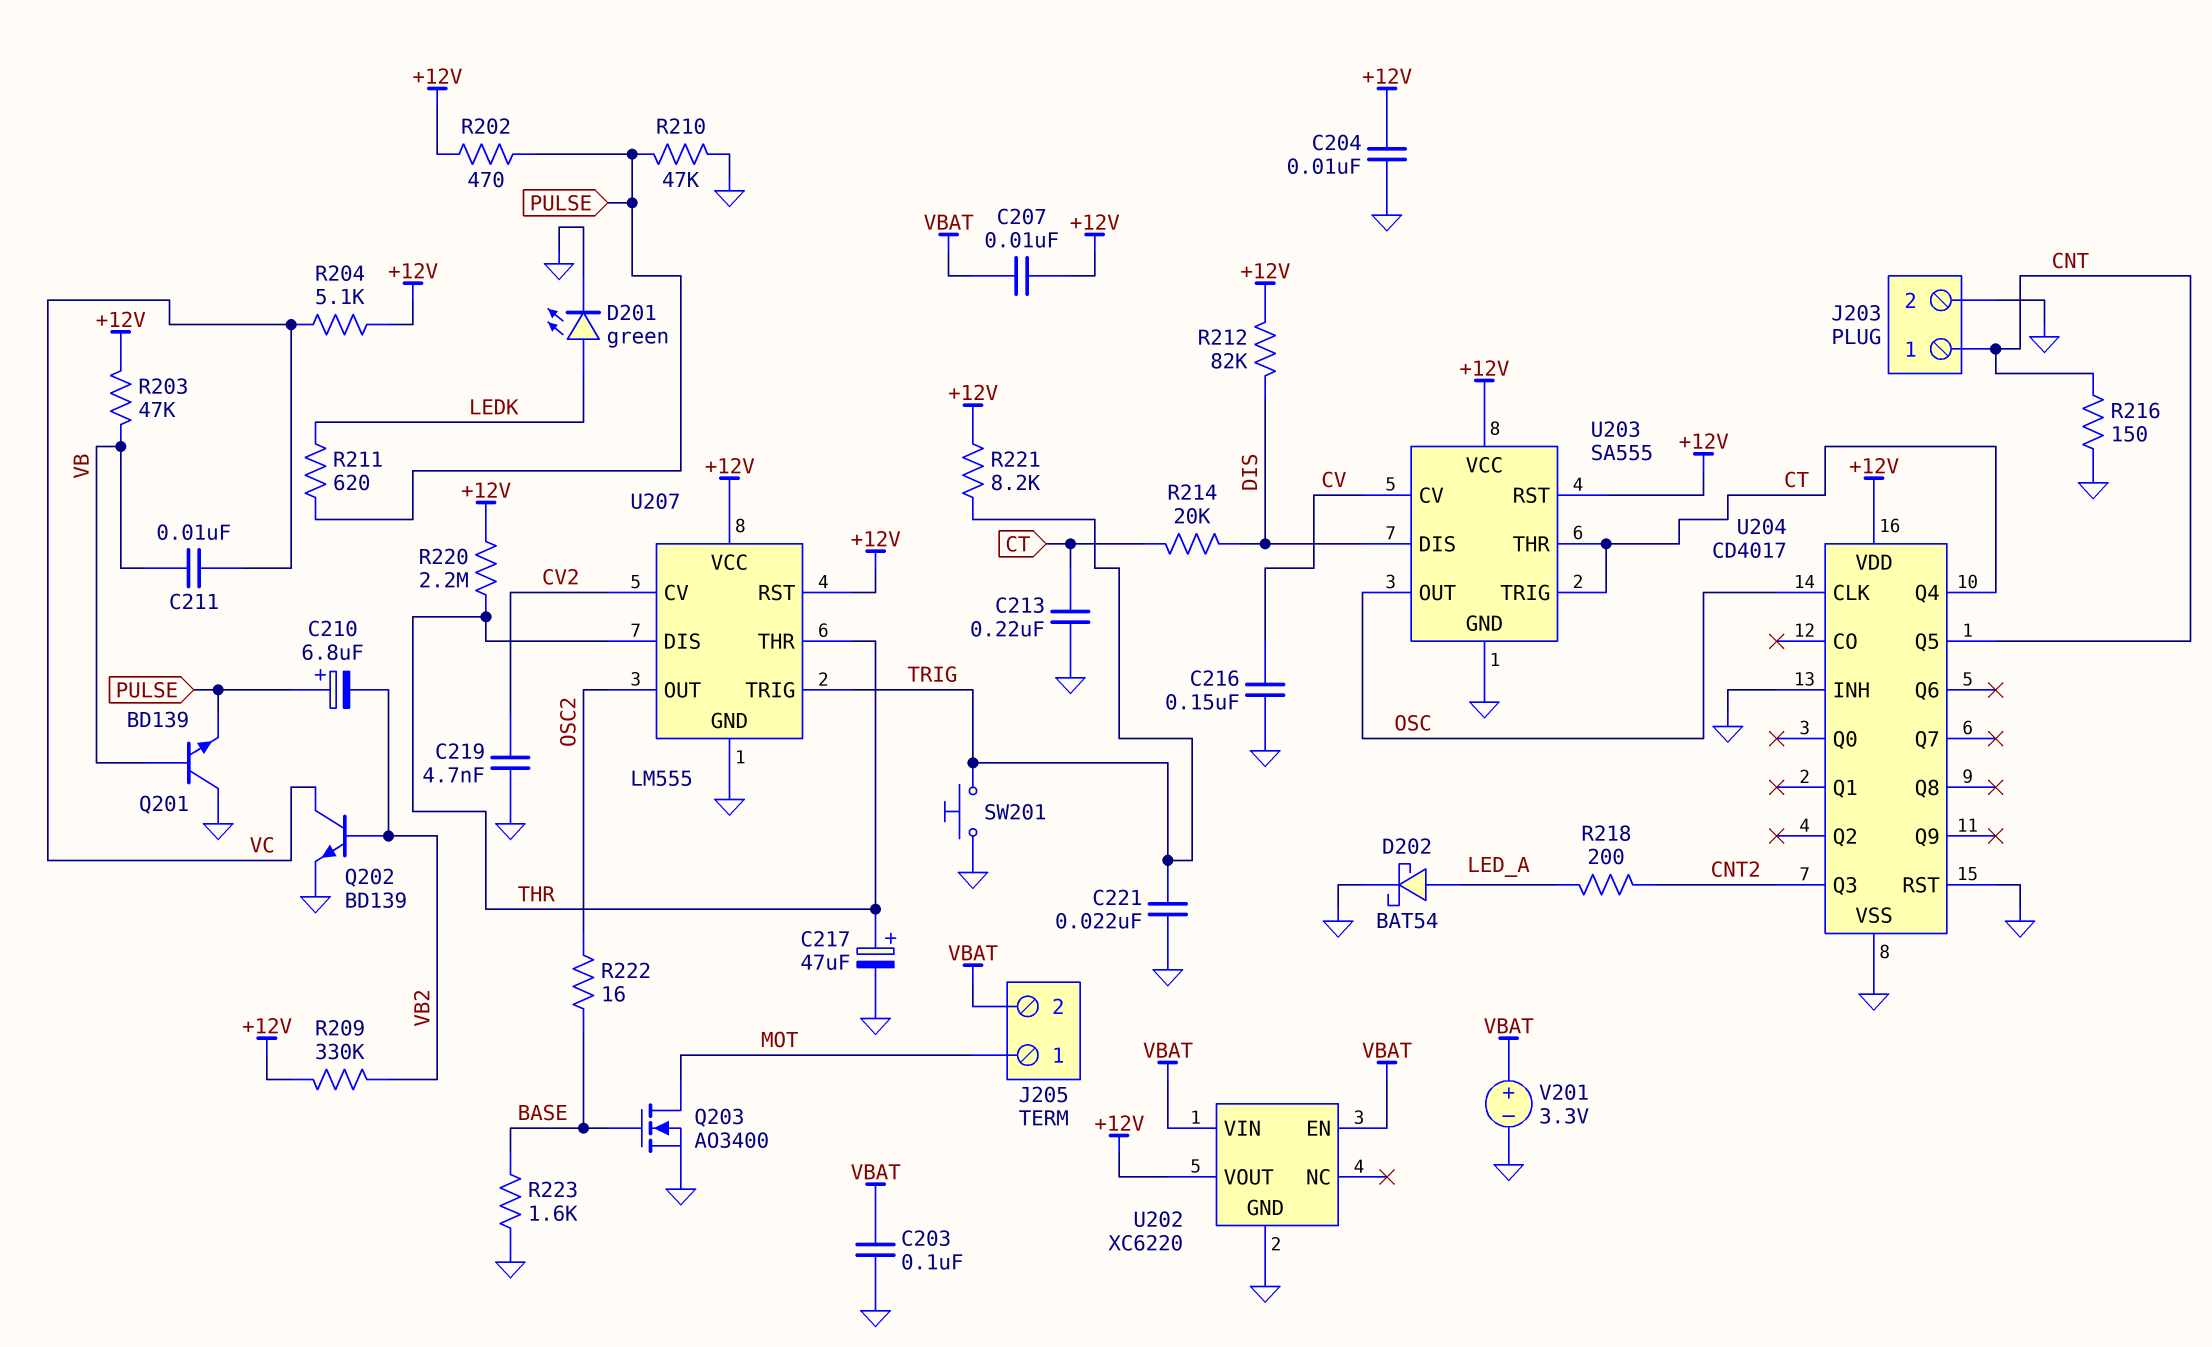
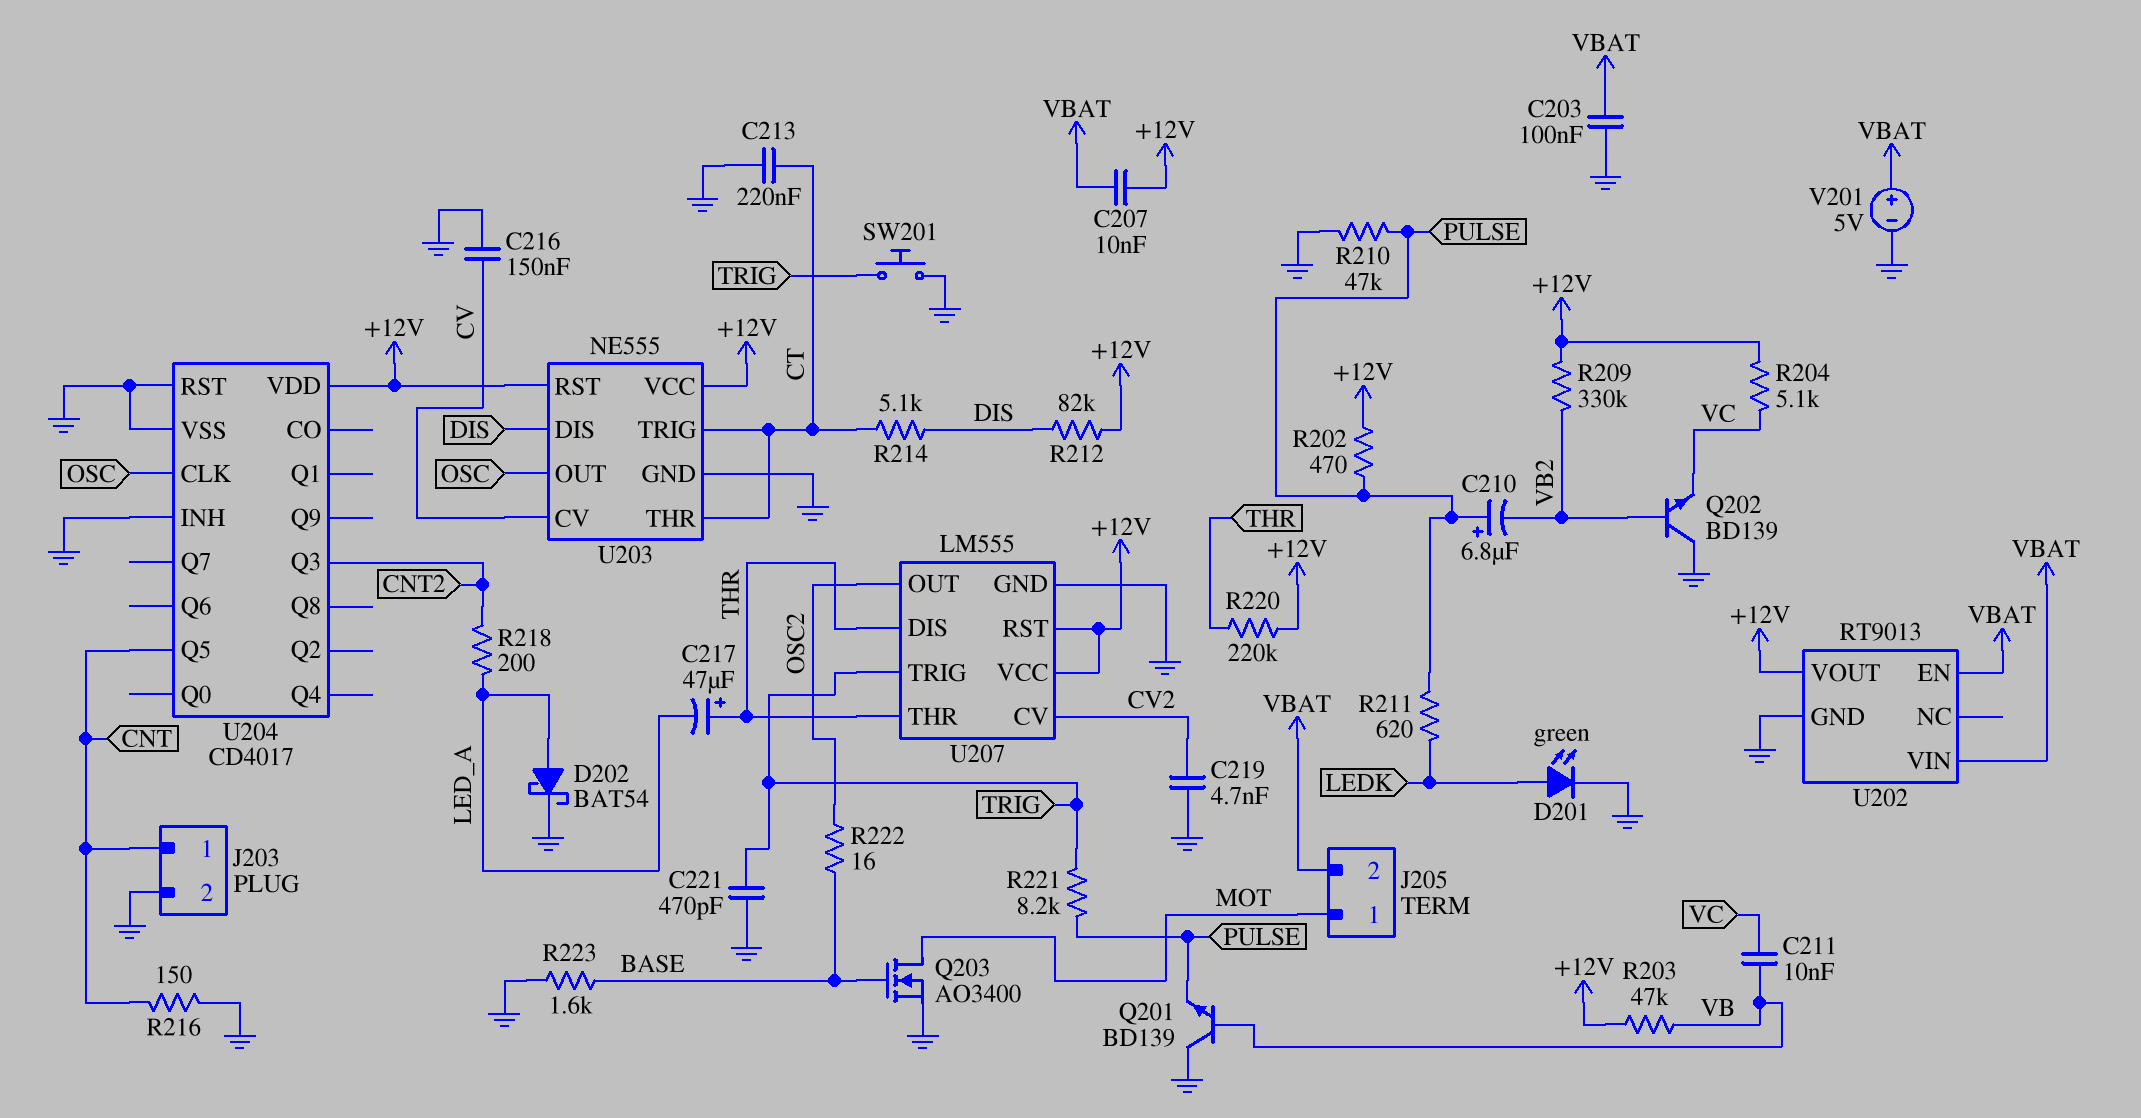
C204: 10nF (+12V, GND) -> none
C217: 47uF (plus THR, minus GND) -> 47uF (plus THR, minus LED_A)
C221: 22nF (GND, TRIG) -> 470pF (GND, TRIG)
Q202: NPN BD139 (B VB2, C VC, E GND) -> NPN BD139 (B VB2, C GND, E VC)
R214: 20k (CT, DIS) -> 5.1k (CT, DIS)
R220: 2.2M (+12V, THR) -> 220k (+12V, THR)
R221: 8.2k (+12V, TRIG) -> 8.2k (PULSE, TRIG)
U202: XC6220 -> RT9013
U203: SA555 -> NE555
U204 pin Q4: CT -> none
V201: 3.3V (plus VBAT, minus GND) -> 5V (plus VBAT, minus GND)

